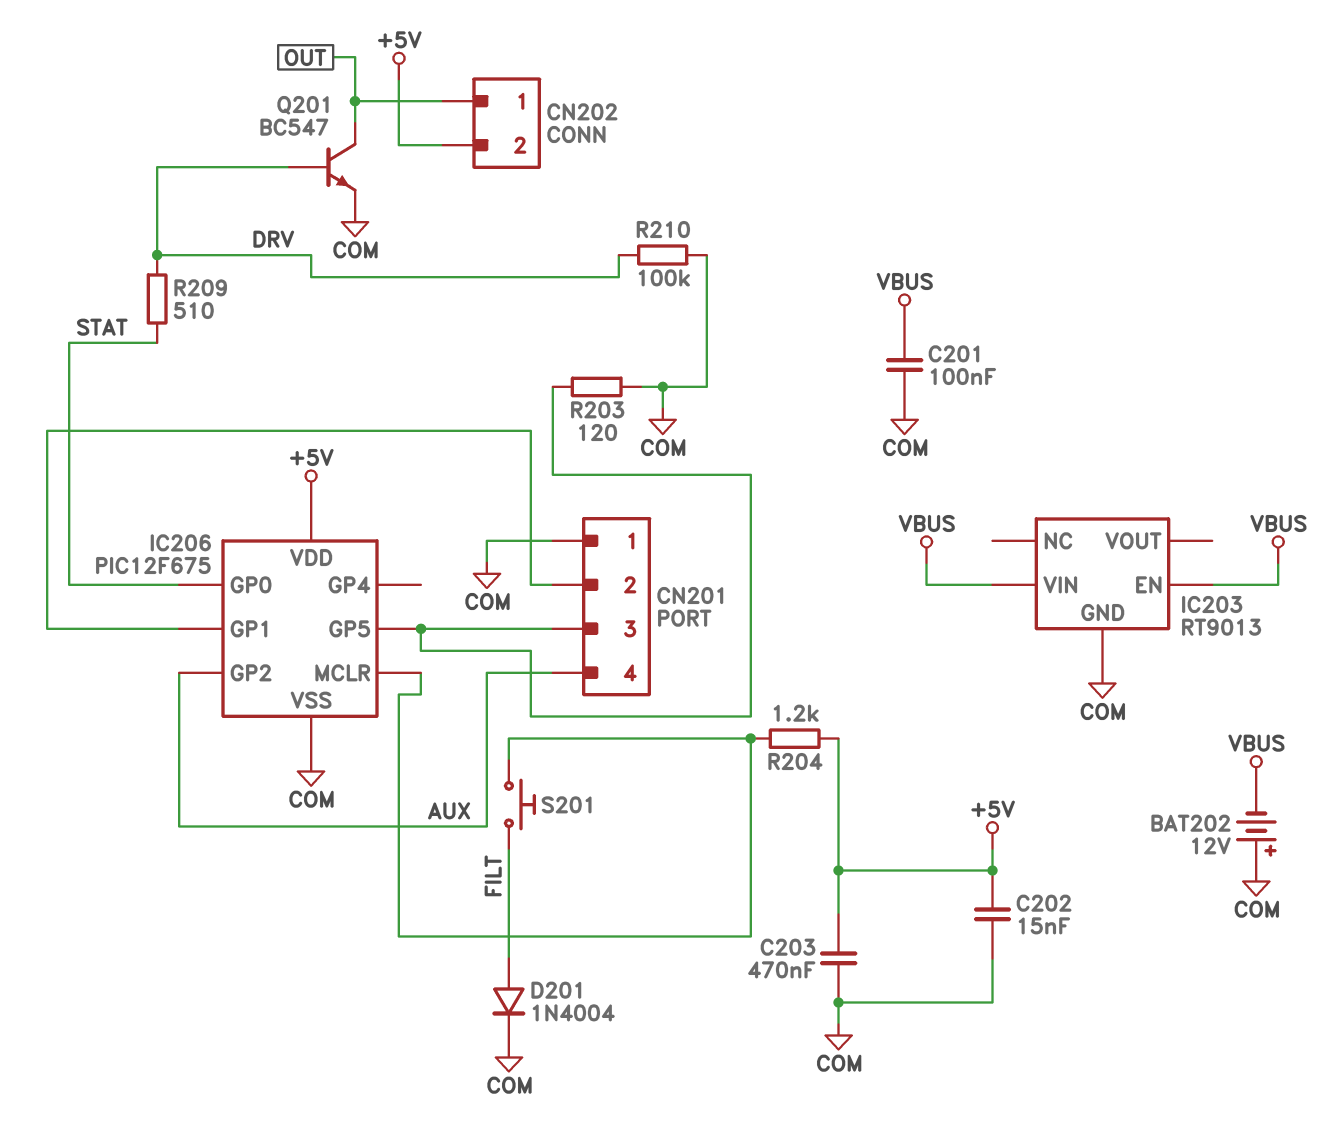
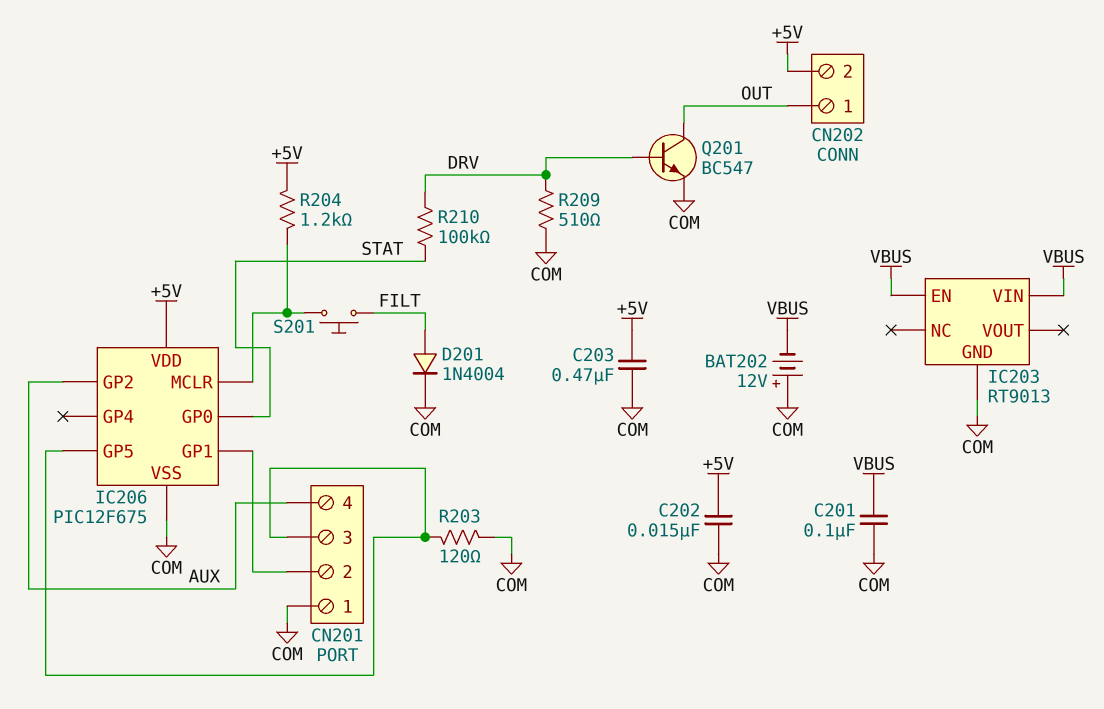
R209: 510 (DRV, STAT) -> 510 (COM, DRV)
R210: 100k (COM, DRV) -> 100k (DRV, STAT)

